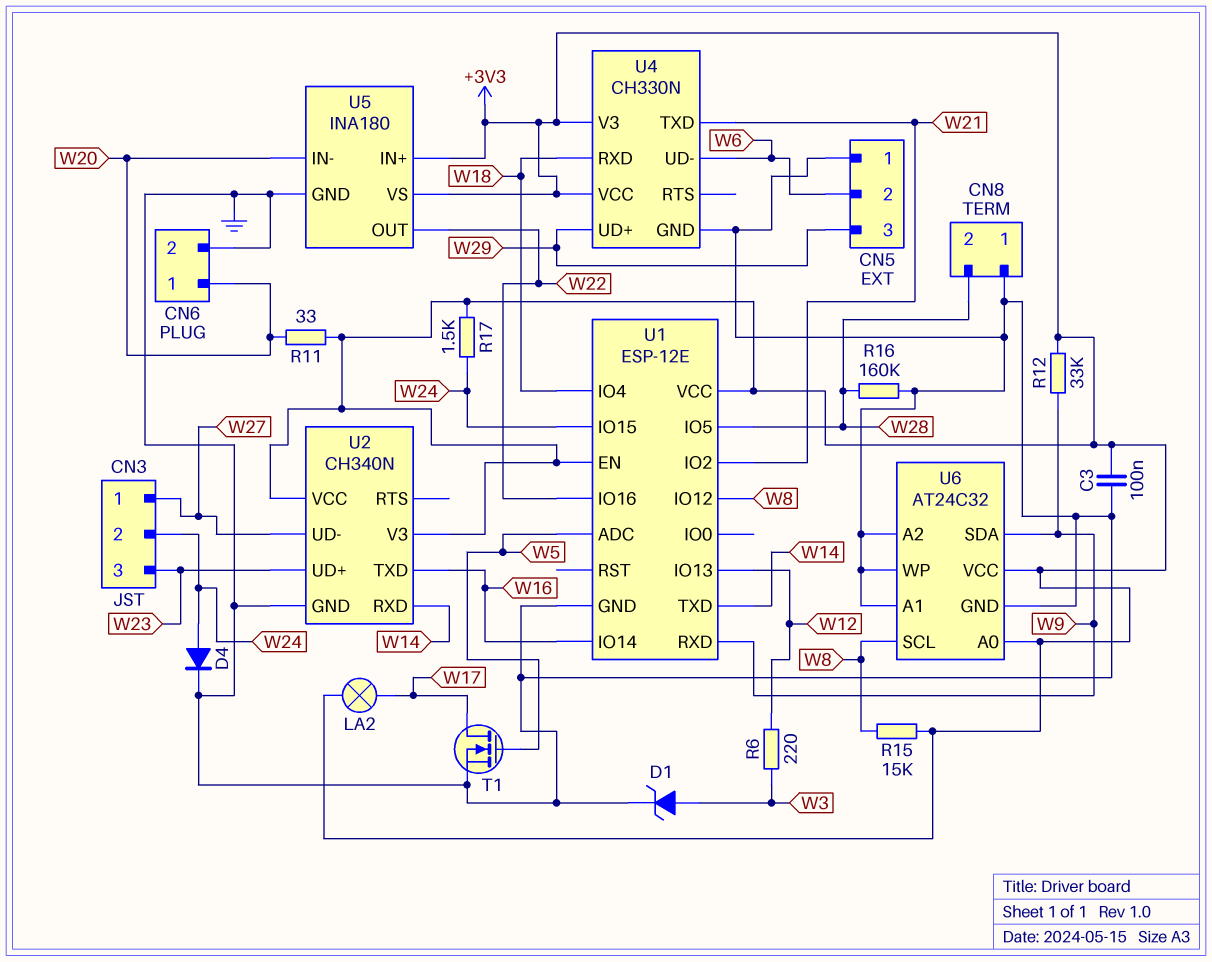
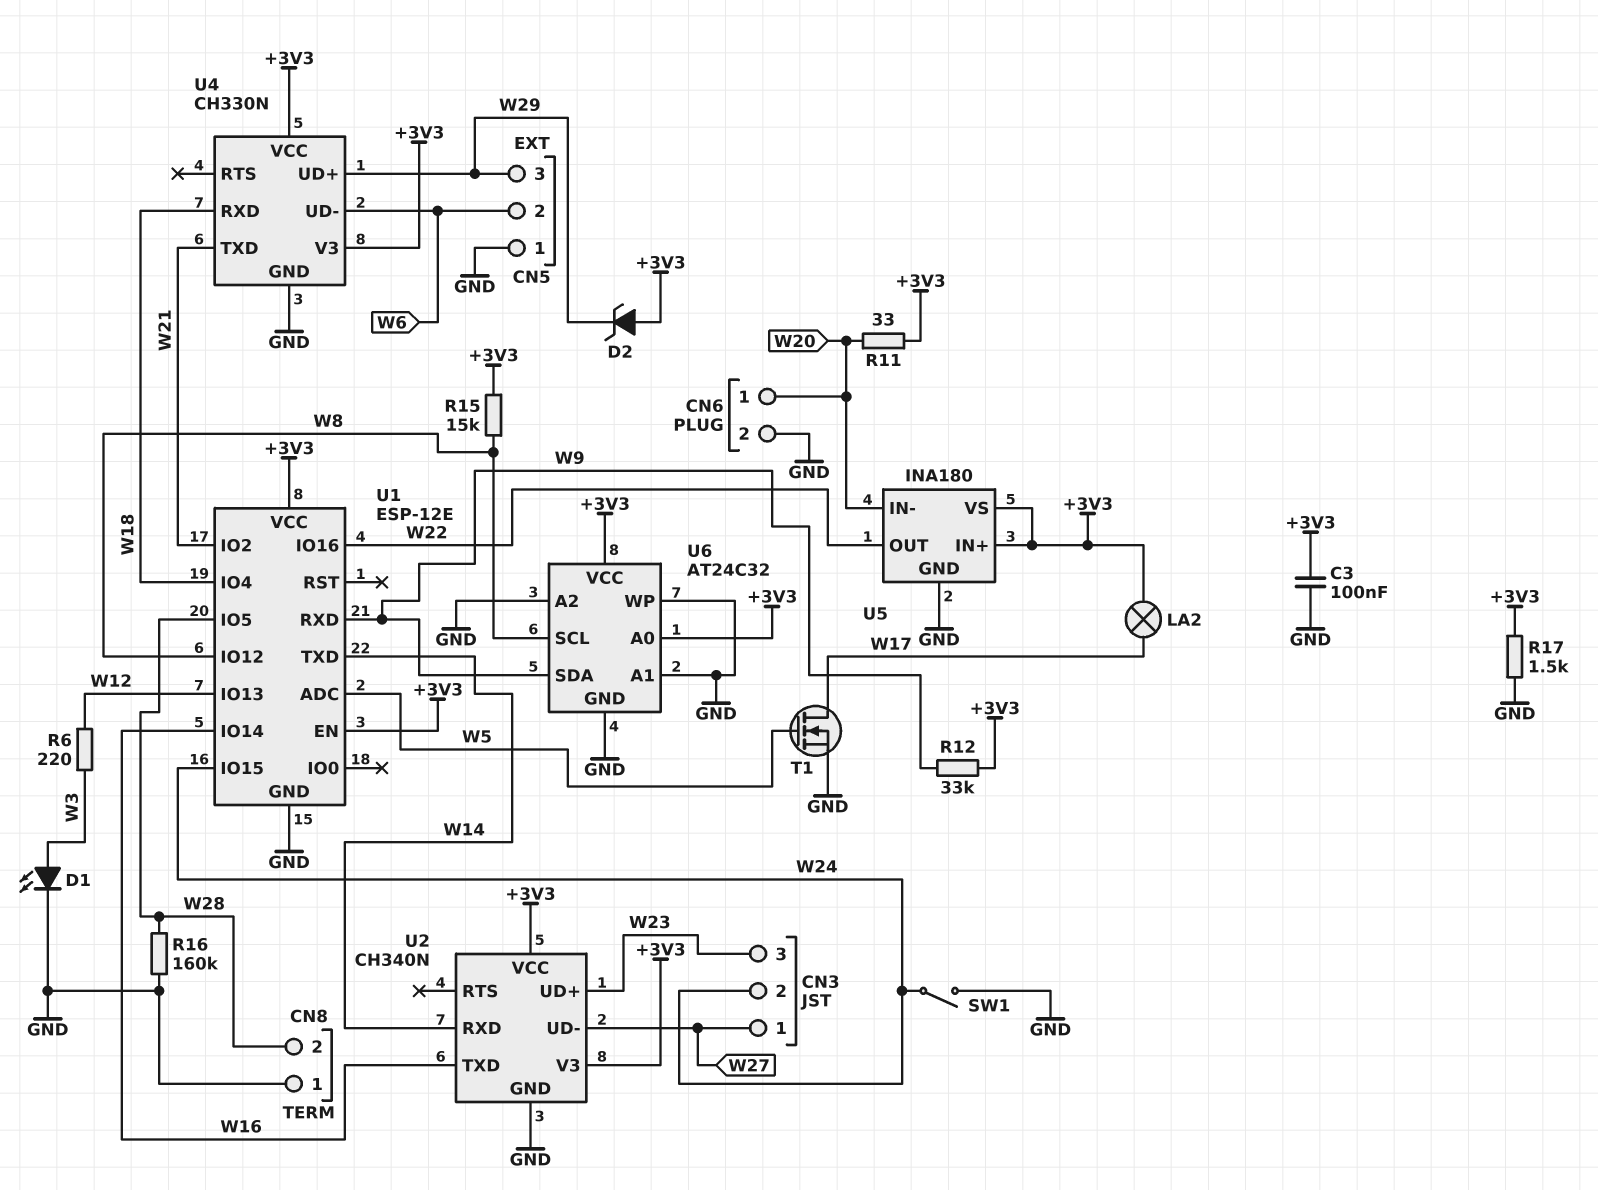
D1: zener (A W3, K GND) -> LED (A W3, K GND)
D2: none -> zener (A +3V3, K W29)
D4: diode (A W24, K GND) -> none
R17: 1.5k (+3V3, W24) -> 1.5k (+3V3, GND)
SW1: none -> switch (GND, W24)

